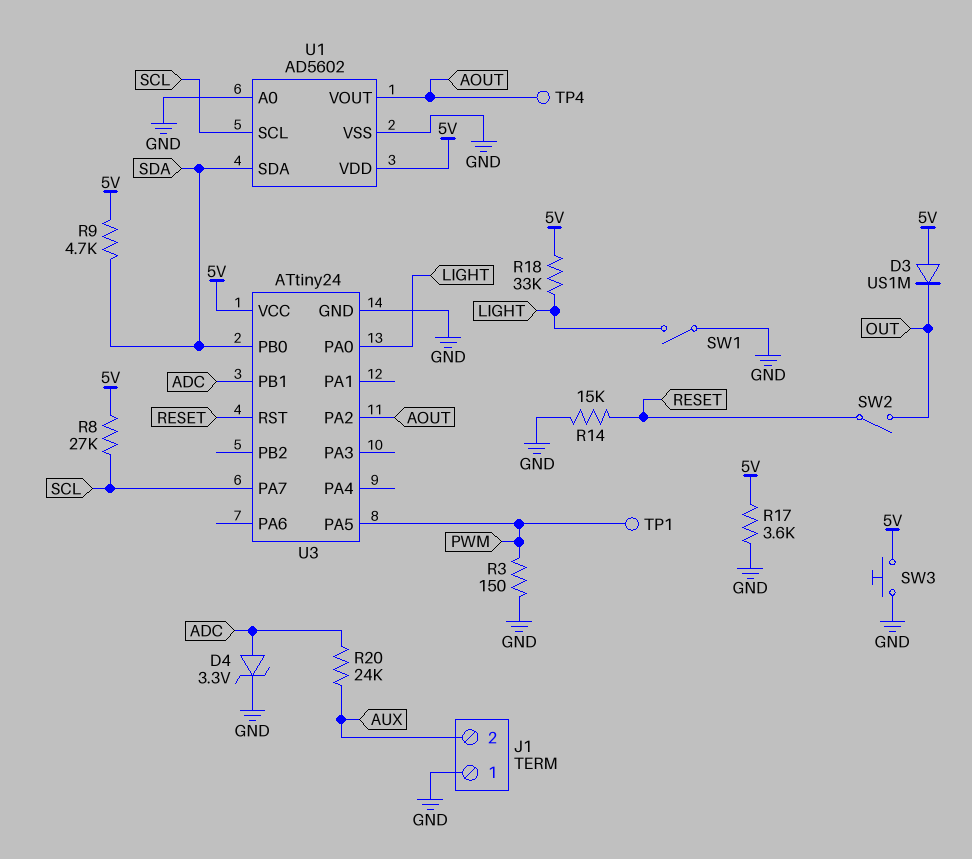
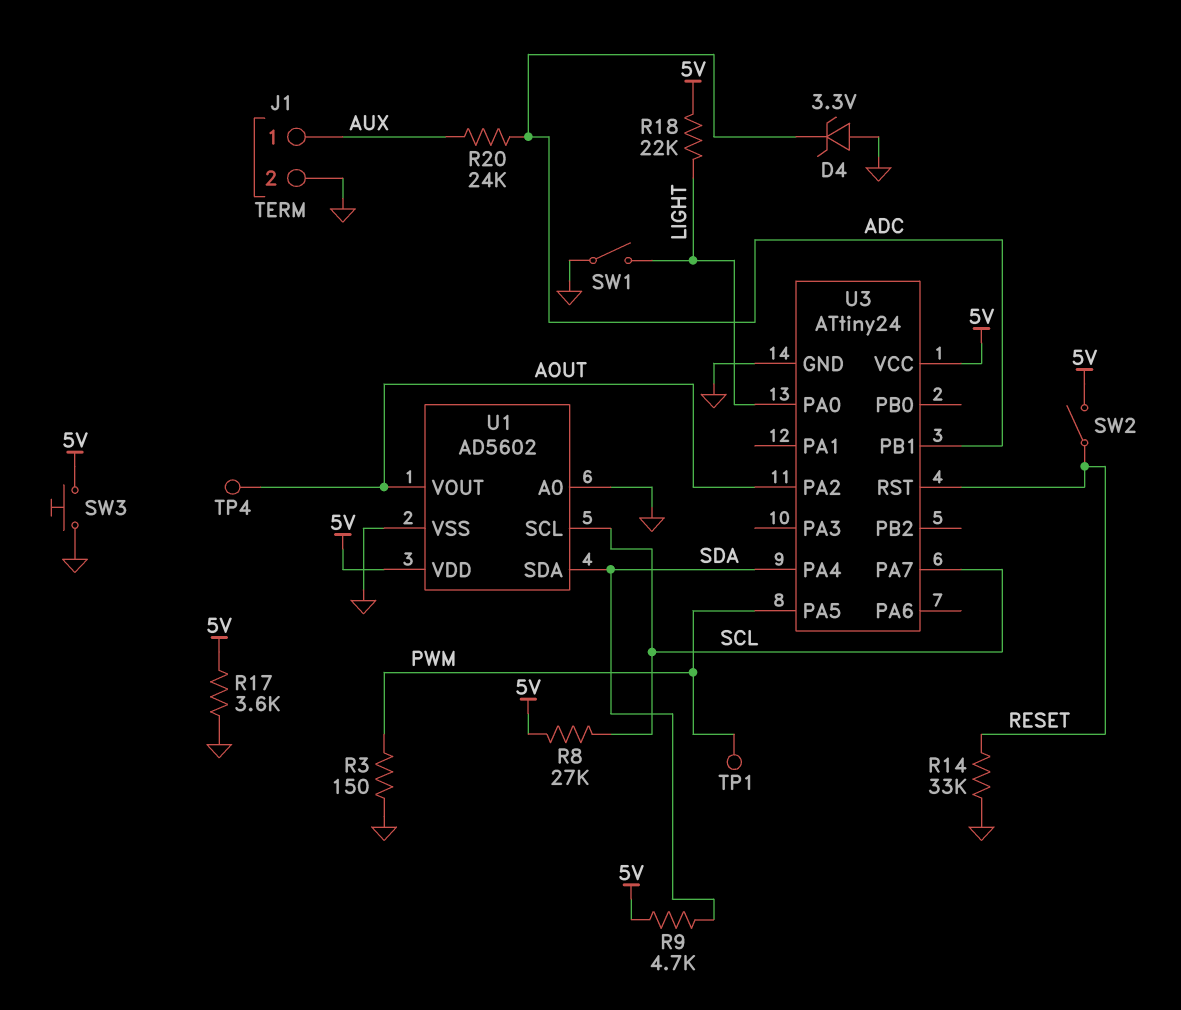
D3: diode US1M (A 5V, K OUT) -> none
D4: zener 3.3V (A ADC, K GND) -> zener 3.3V (A GND, K ADC)
J1 pin 1: GND -> AUX
J1 pin 2: AUX -> GND
R14: 15k (GND, RESET) -> 33k (GND, RESET)
R18: 33k (5V, LIGHT) -> 22k (5V, LIGHT)
SW2: switch (OUT, RESET) -> switch (5V, RESET)
U3 pin PA4: none -> SDA
U3 pin PB0: SDA -> none

